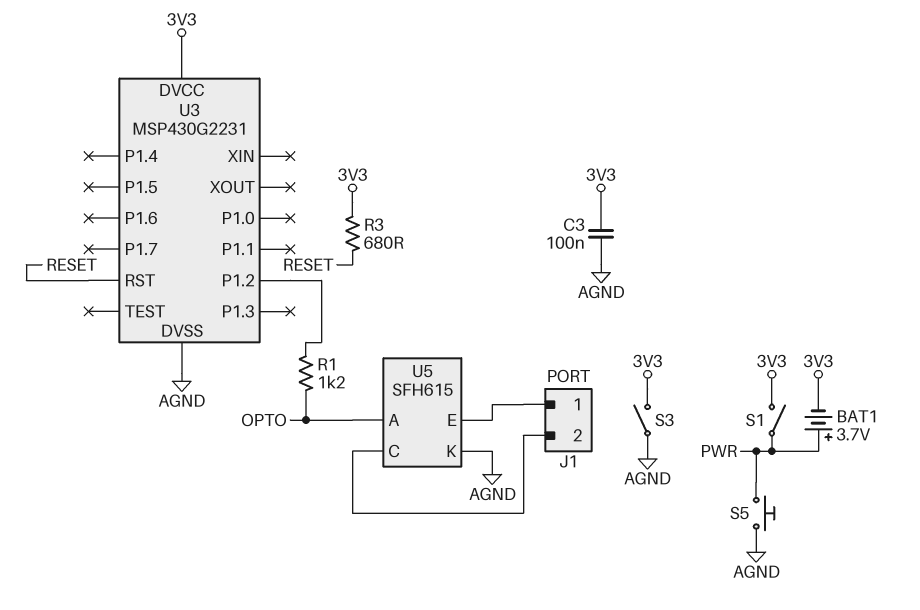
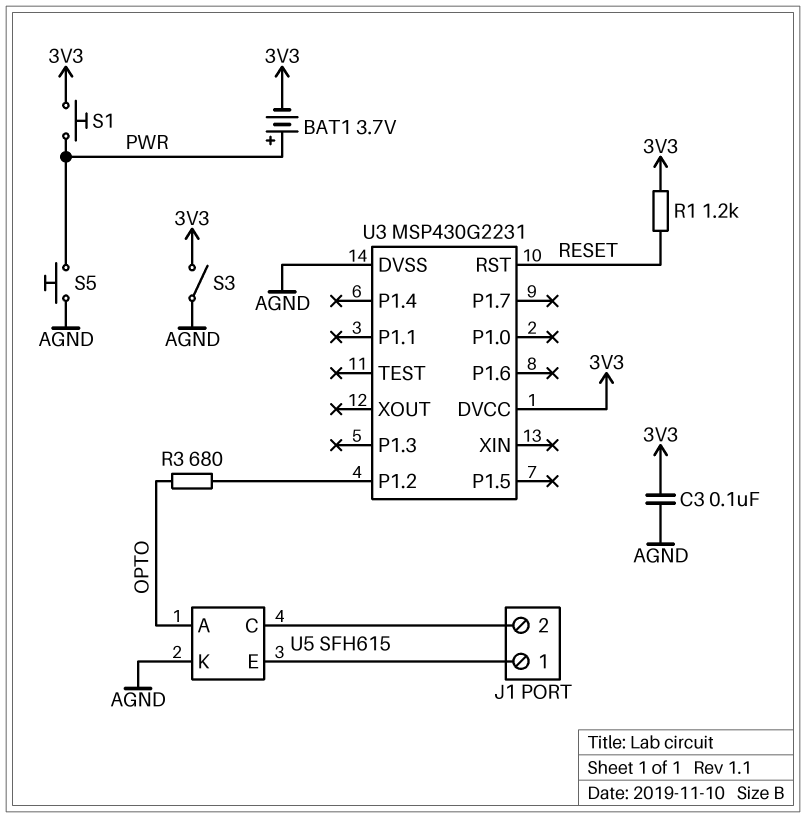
R1: 1.2k (OPTO, U3/P1.2) -> 1.2k (3V3, RESET)
R3: 680 (3V3, RESET) -> 680 (OPTO, U3/P1.2)
S1: switch (3V3, PWR) -> button (3V3, PWR)

